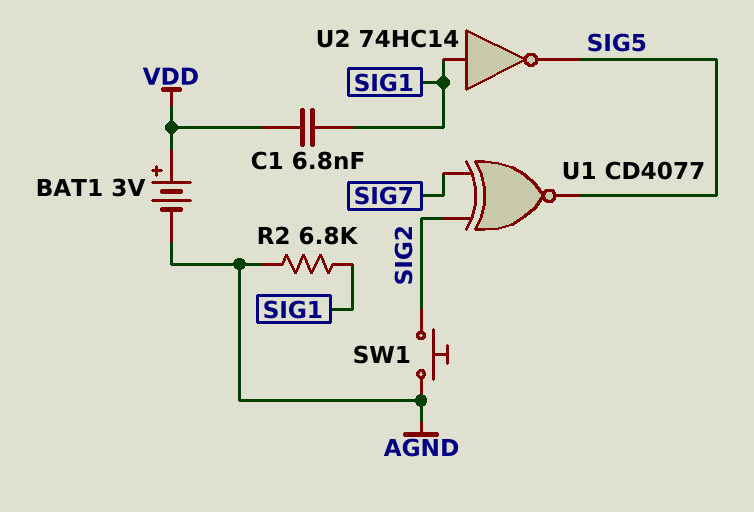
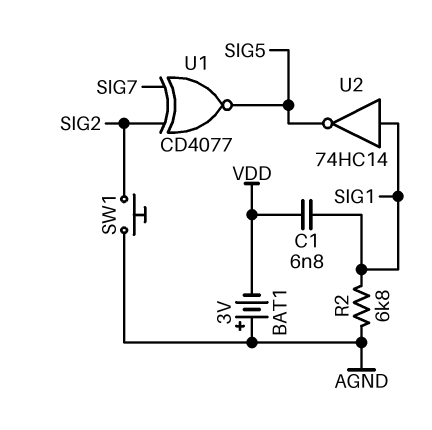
BAT1: 3V (plus VDD, minus AGND) -> 3V (plus AGND, minus VDD)

